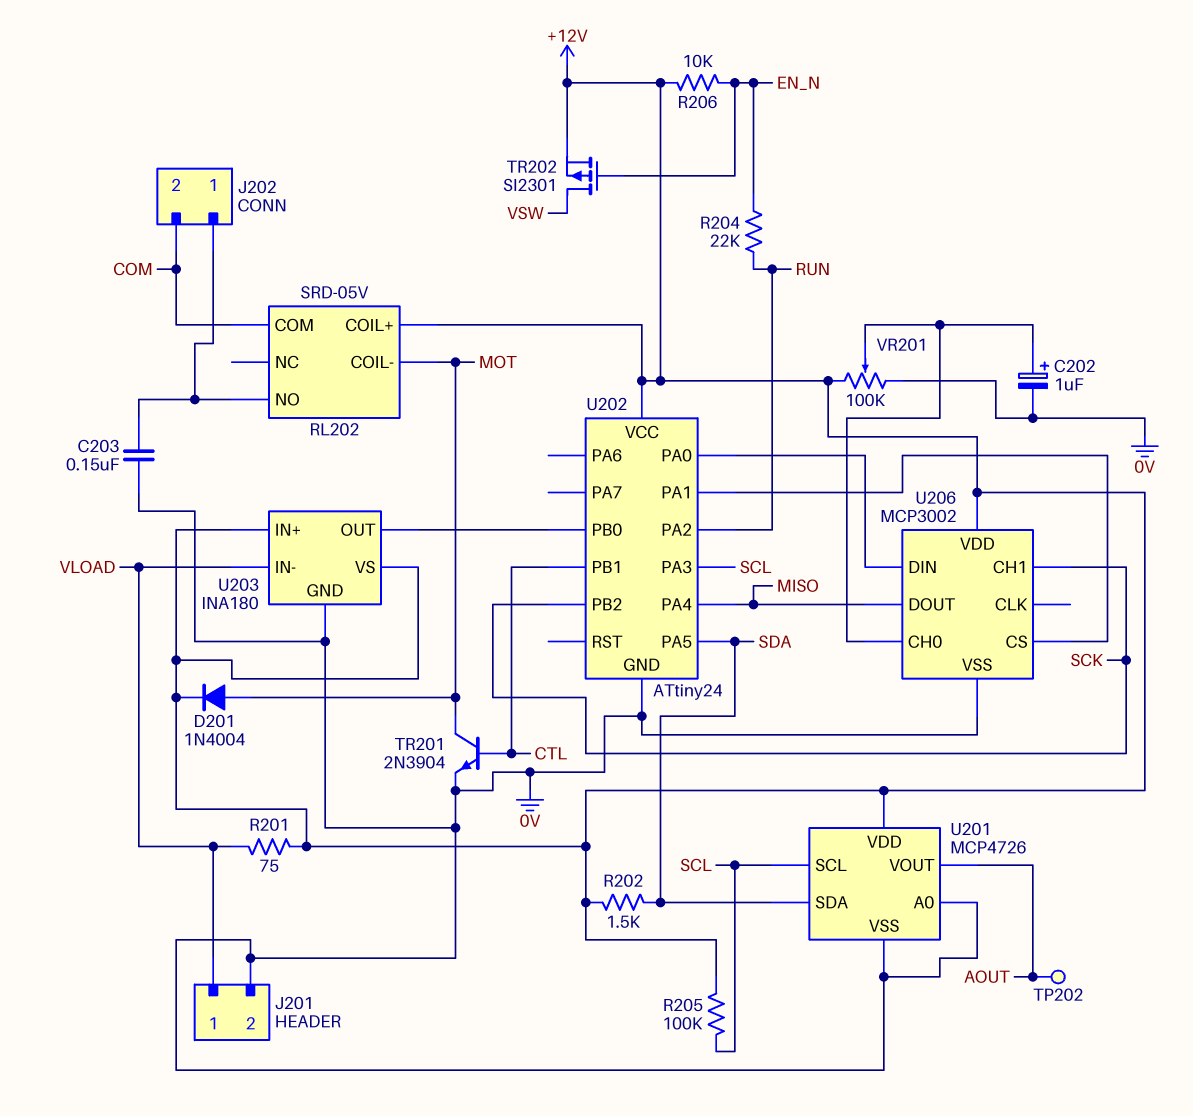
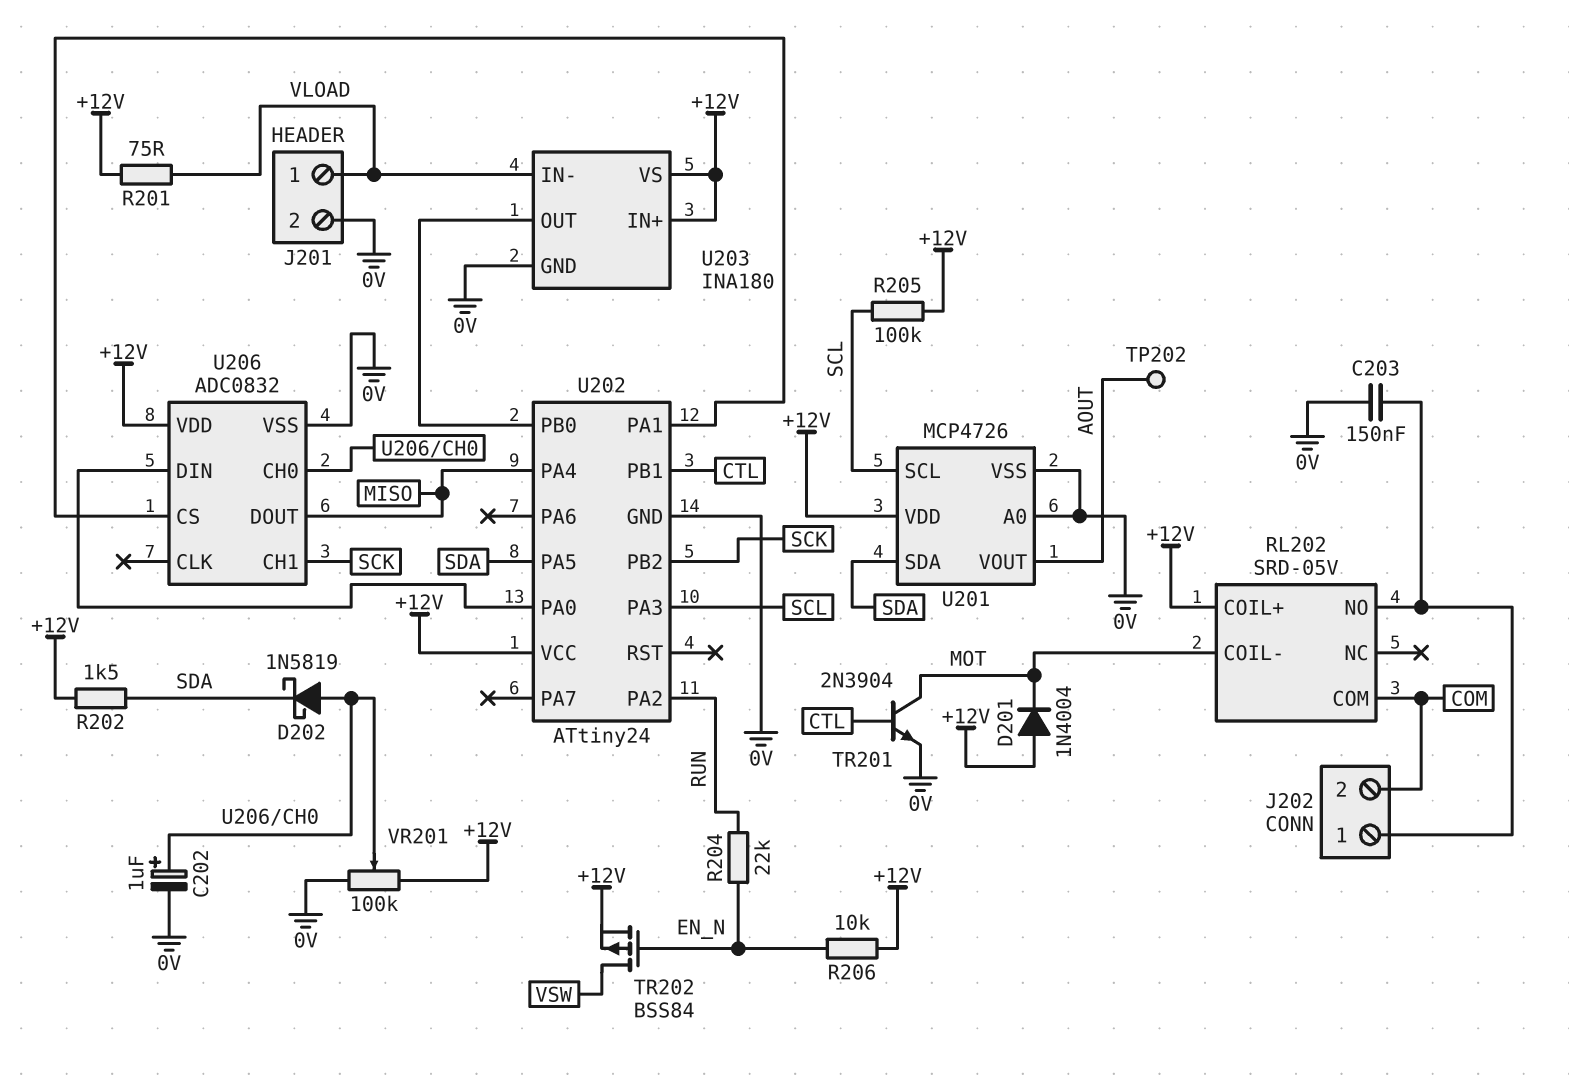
D201: diode 1N4004 (A MOT, K +12V) -> diode 1N4004 (A +12V, K MOT)
D202: none -> schottky 1N5819 (A U206/CH0, K SDA)
TR202: PMOS SI2301 (G EN_N, D VSW, S +12V) -> PMOS BSS84 (G EN_N, D VSW, S +12V)
U206: MCP3002 -> ADC0832

